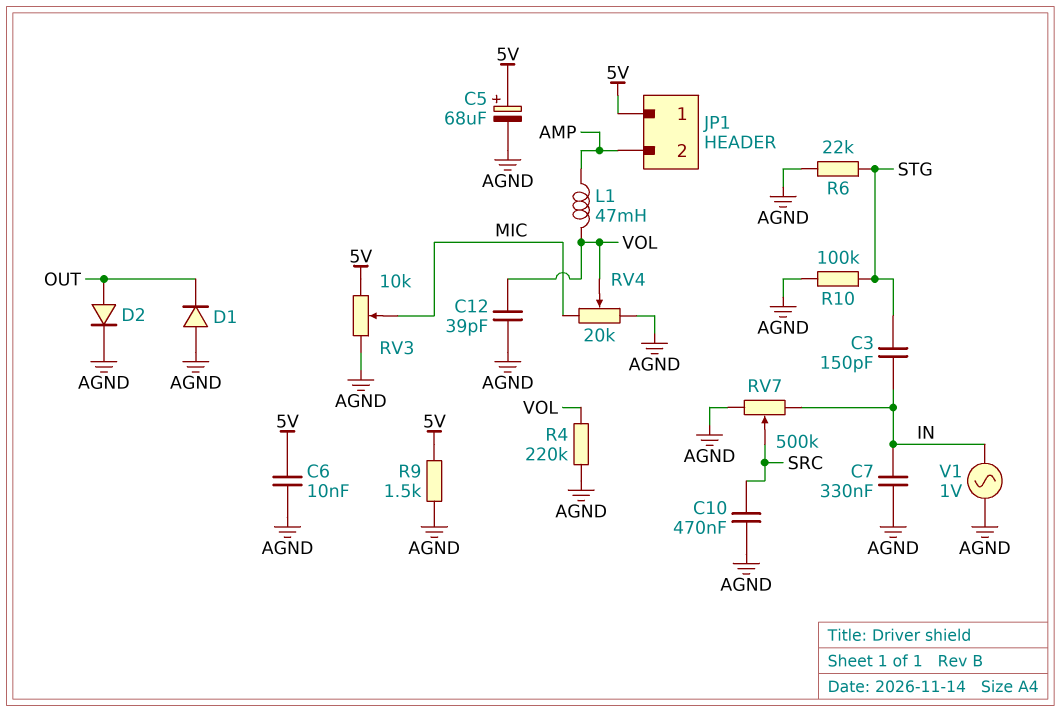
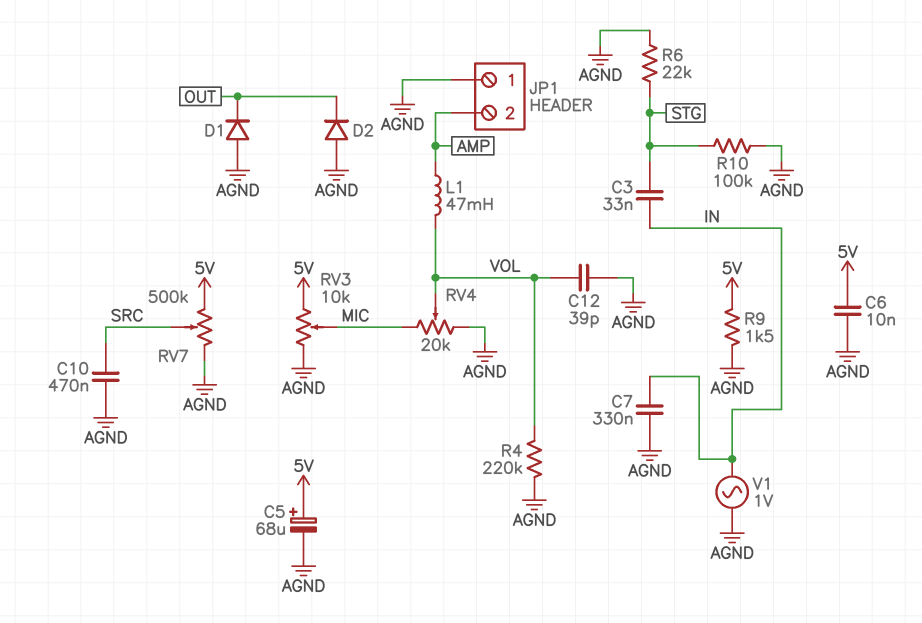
C3: 150pF (IN, STG) -> 33nF (IN, STG)
D2: diode (A OUT, K AGND) -> diode (A AGND, K OUT)
JP1 pin 1: 5V -> AGND
RV7: 500k (AGND, IN, wiper SRC) -> 500k (5V, AGND, wiper SRC)

